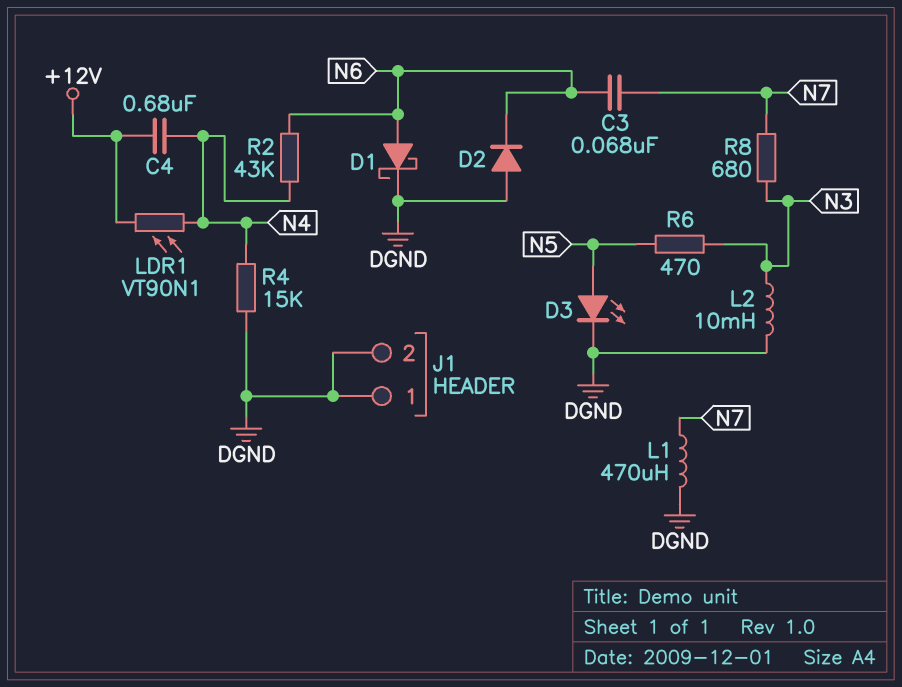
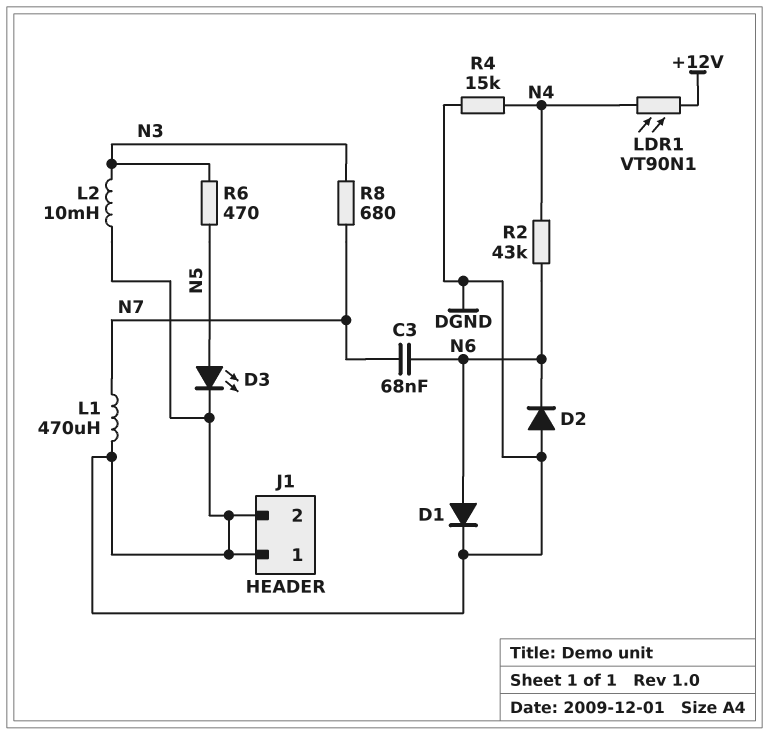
C4: 680nF (+12V, N4) -> none
D1: schottky (A N6, K DGND) -> diode (A N6, K DGND)

